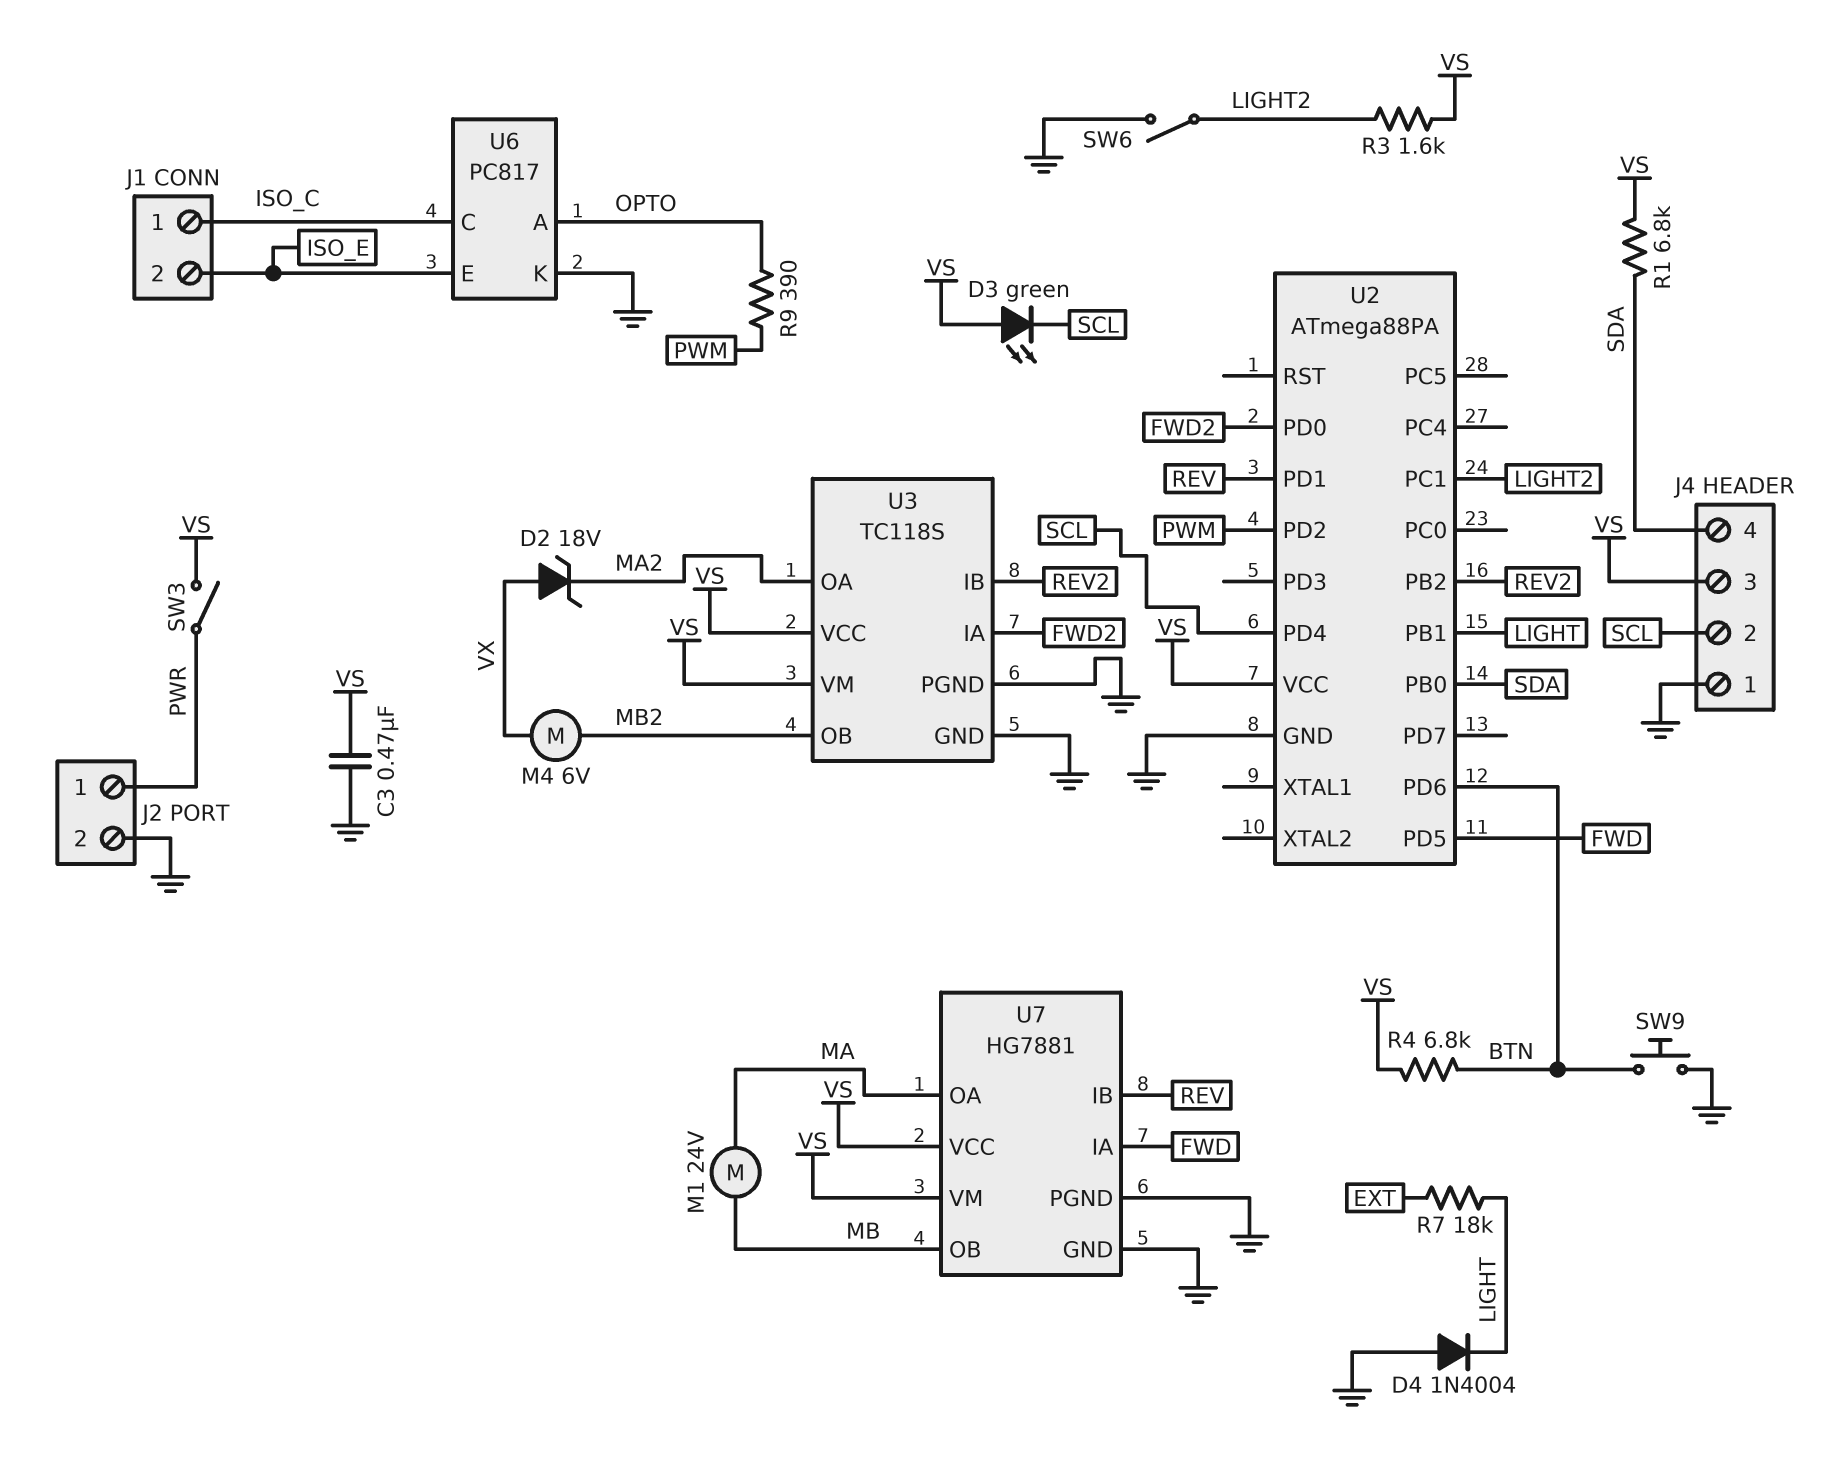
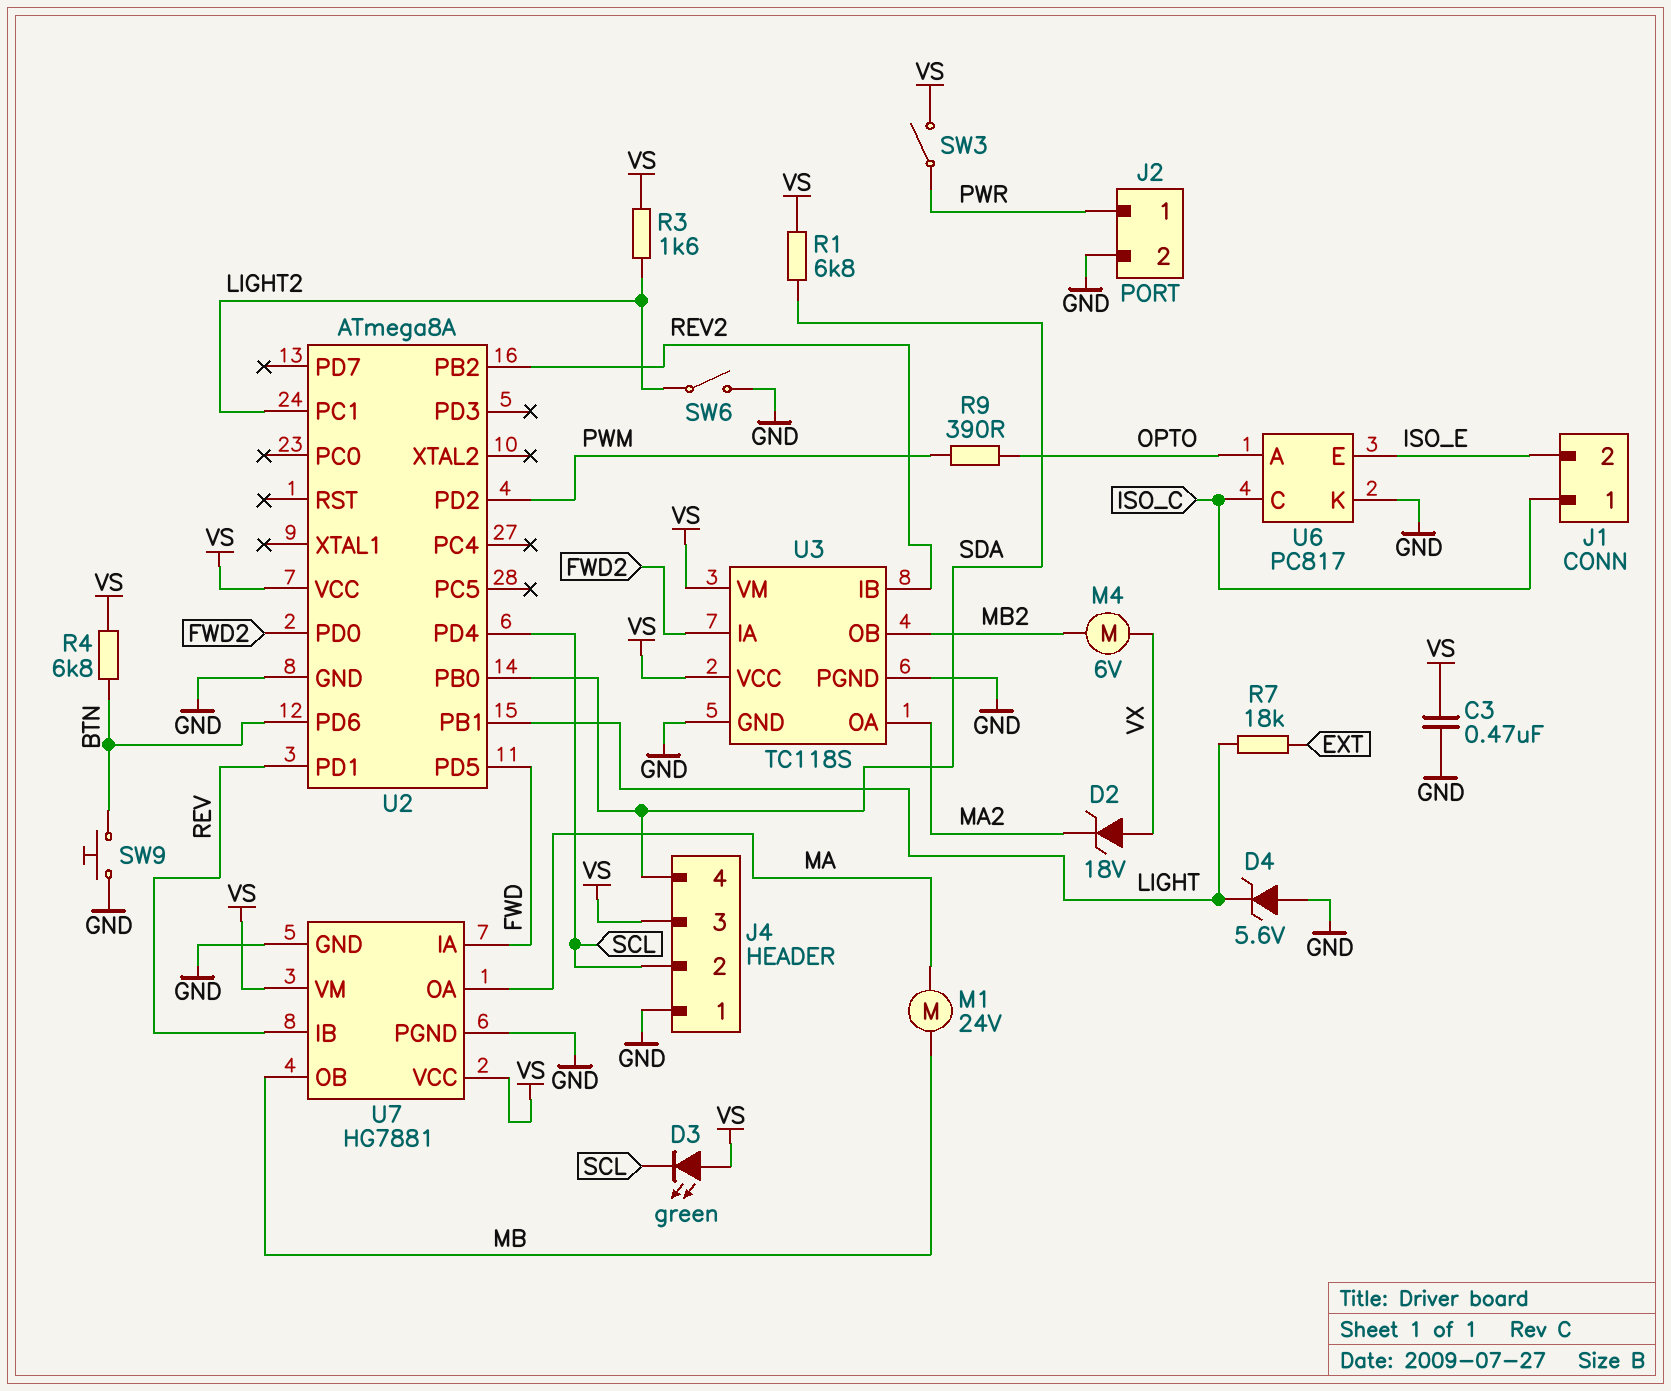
D4: diode 1N4004 (A GND, K LIGHT) -> zener 5.6V (A GND, K LIGHT)
U2: ATmega88PA -> ATmega8A

